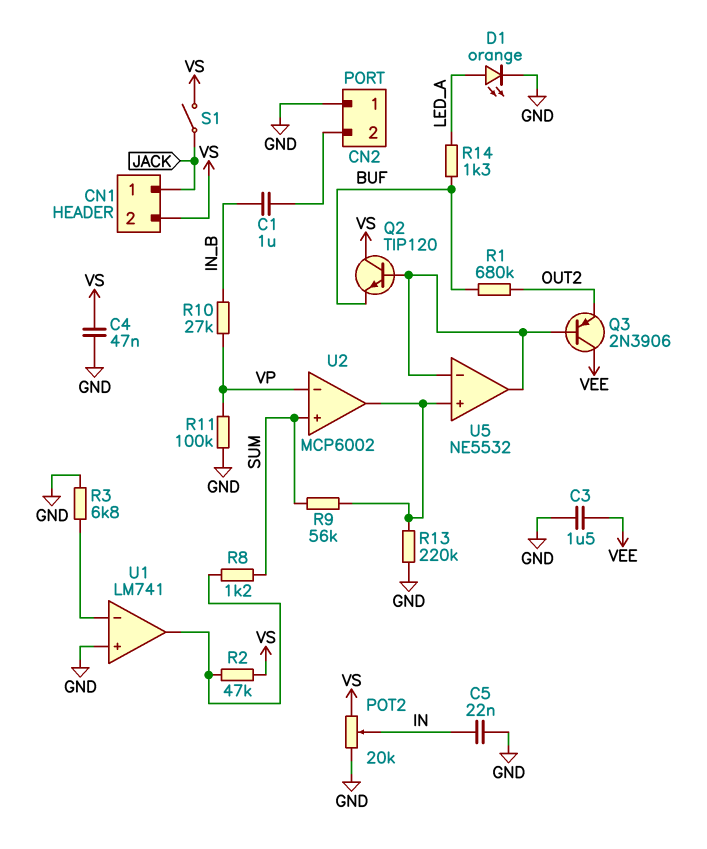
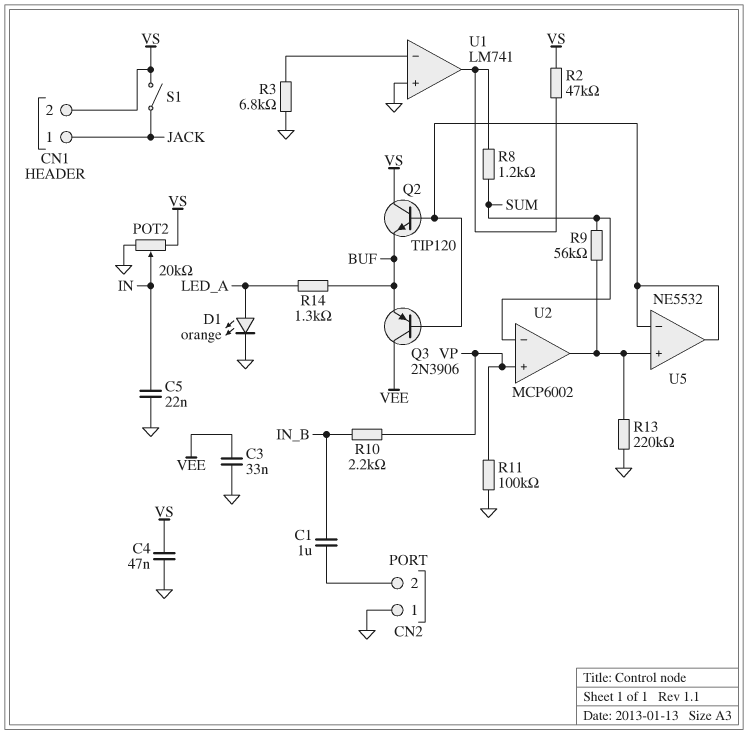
C3: 1.5uF (GND, VEE) -> 33nF (GND, VEE)
Q3: PNP 2N3906 (B U5/in-, C VEE, E OUT2) -> PNP 2N3906 (B U5/in-, C VEE, E BUF)
R1: 680k (BUF, OUT2) -> none
R10: 27k (IN_B, VP) -> 2.2k (IN_B, VP)
U2 pin in+: SUM -> VP
U2 pin in-: VP -> SUM

